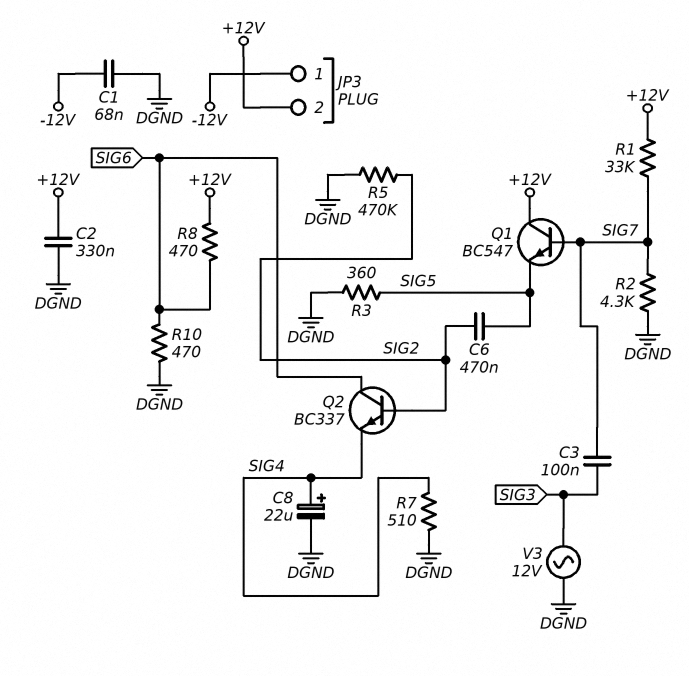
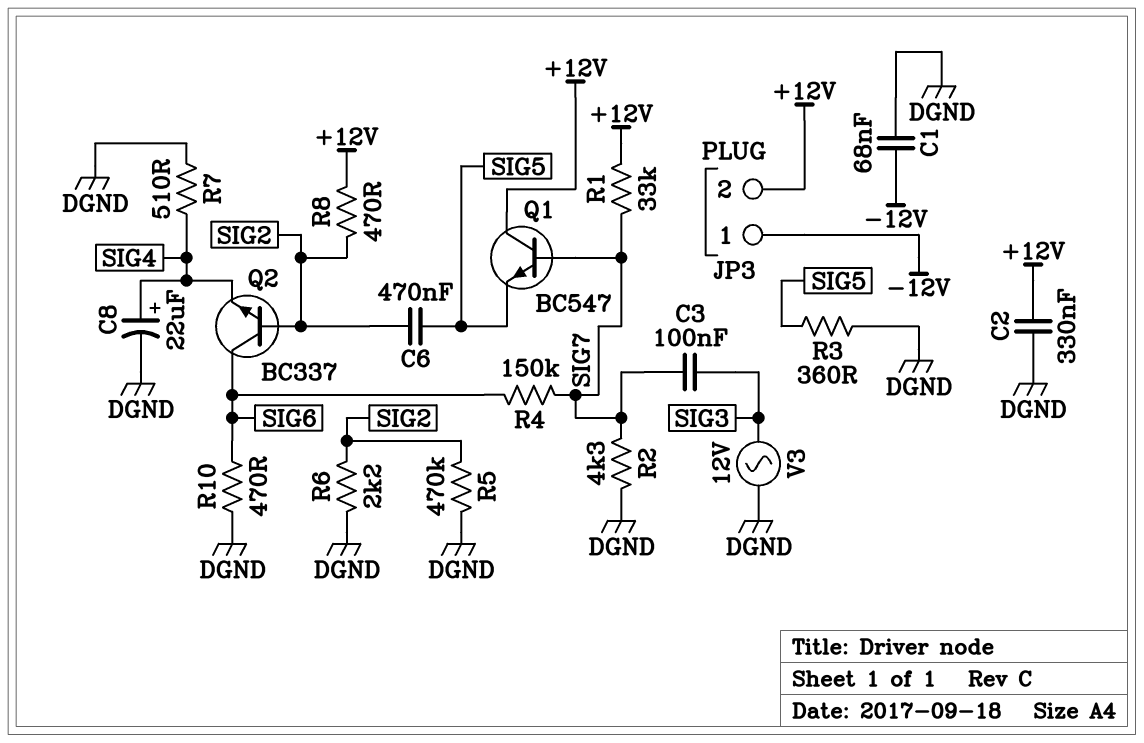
R4: none -> 150k (SIG6, SIG7)
R6: none -> 2.2k (DGND, SIG2)
R8: 470 (+12V, SIG6) -> 470 (+12V, SIG2)

